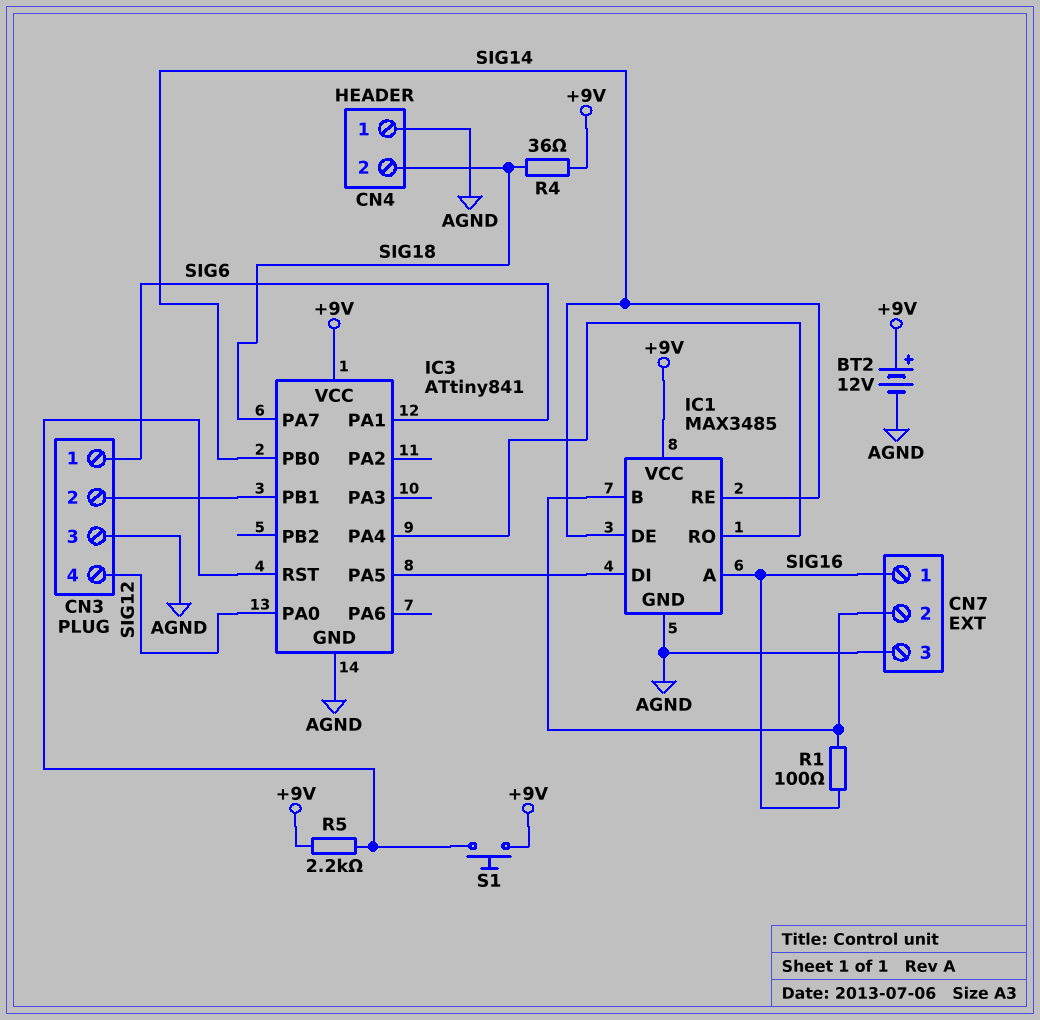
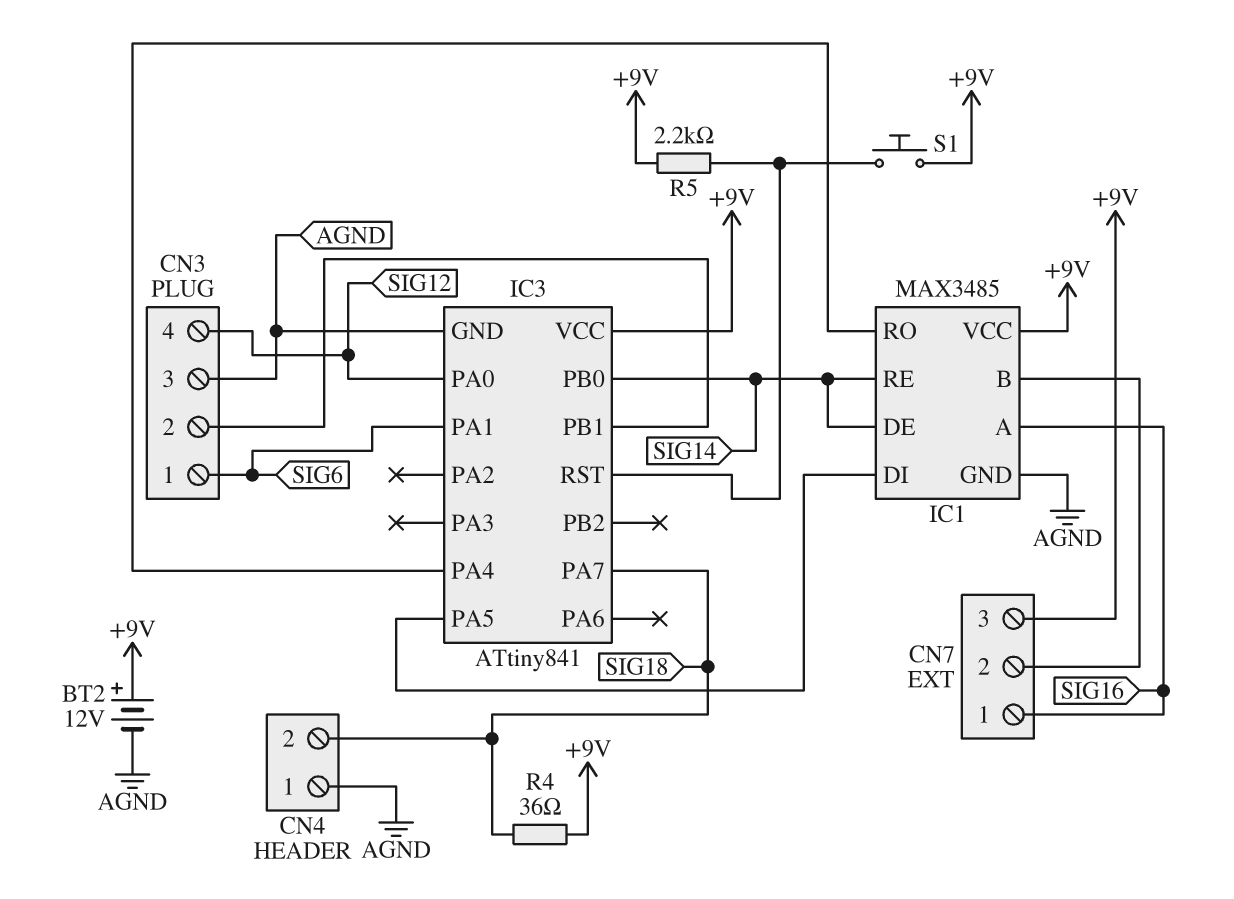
CN7 pin 3: AGND -> +9V
R1: 100 (CN7/2, SIG16) -> none

